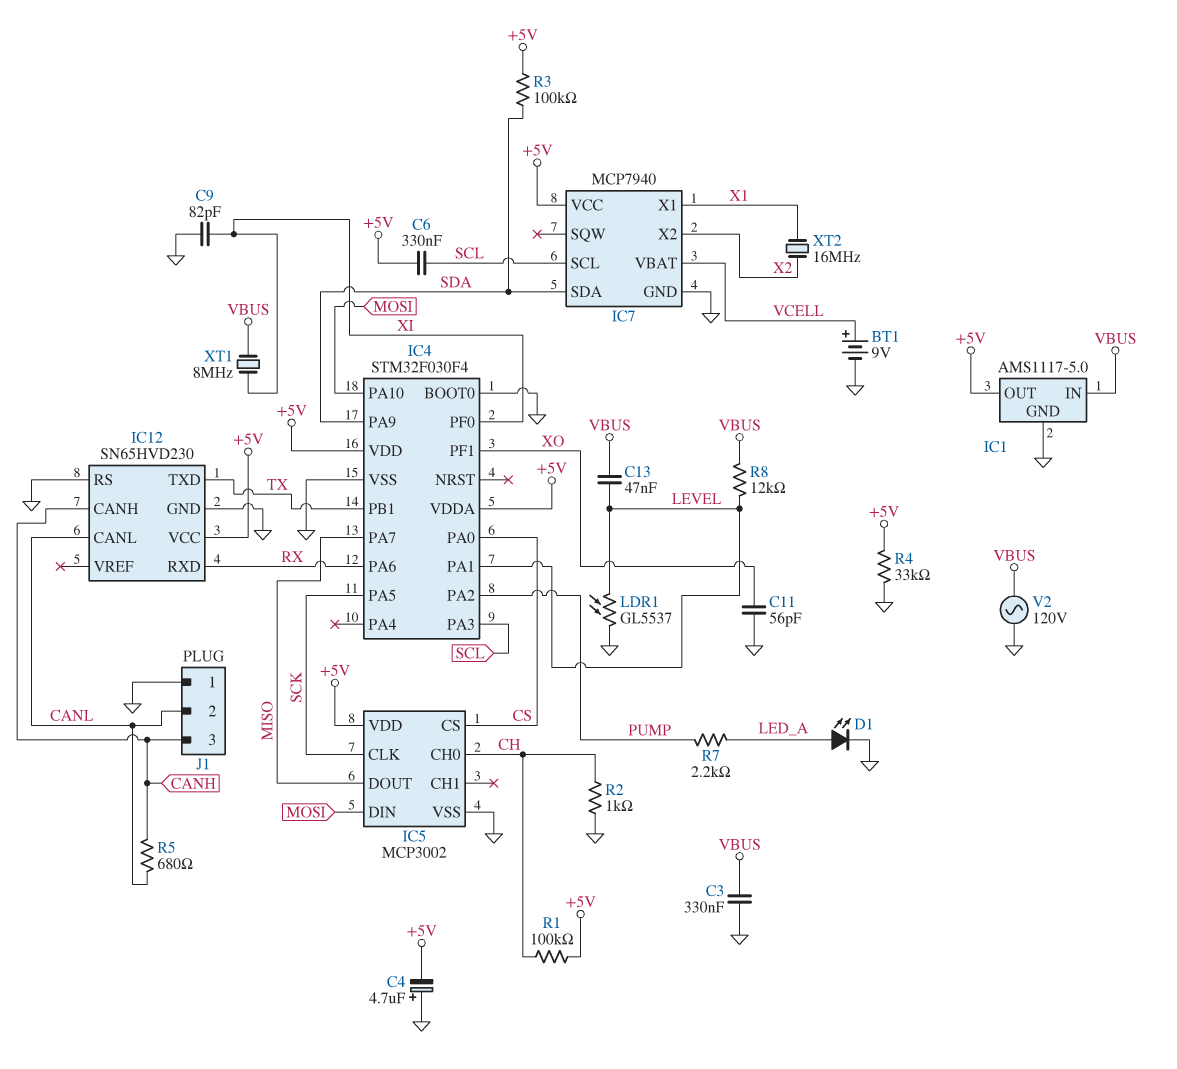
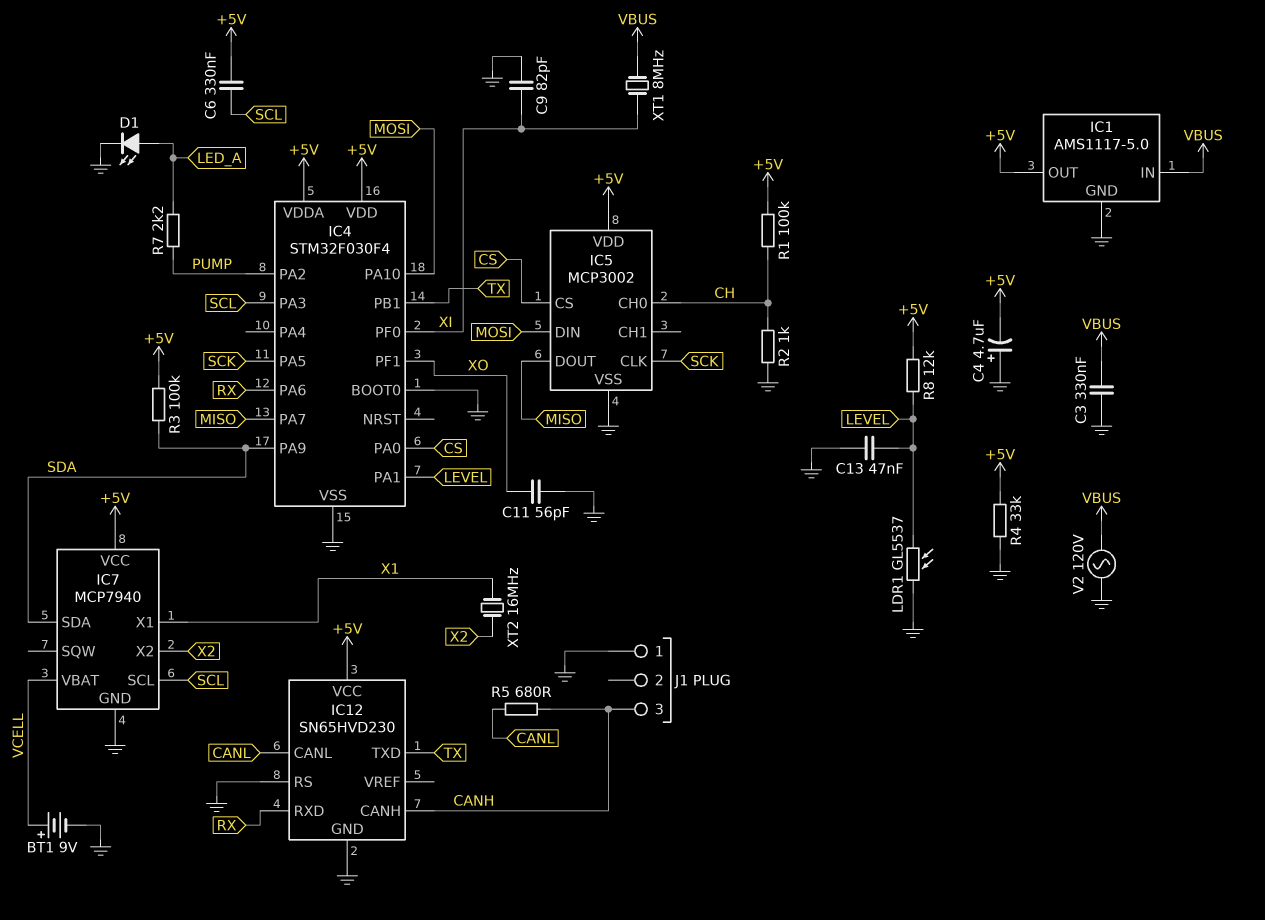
C13: 47nF (LEVEL, VBUS) -> 47nF (GND, LEVEL)
J1 pin 2: CANL -> none
R8: 12k (LEVEL, VBUS) -> 12k (+5V, LEVEL)

